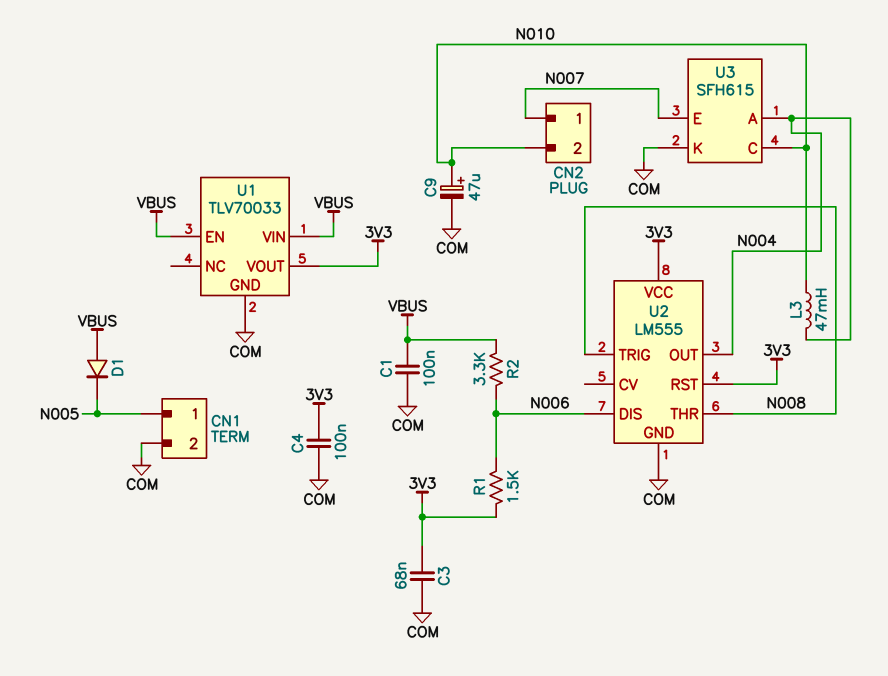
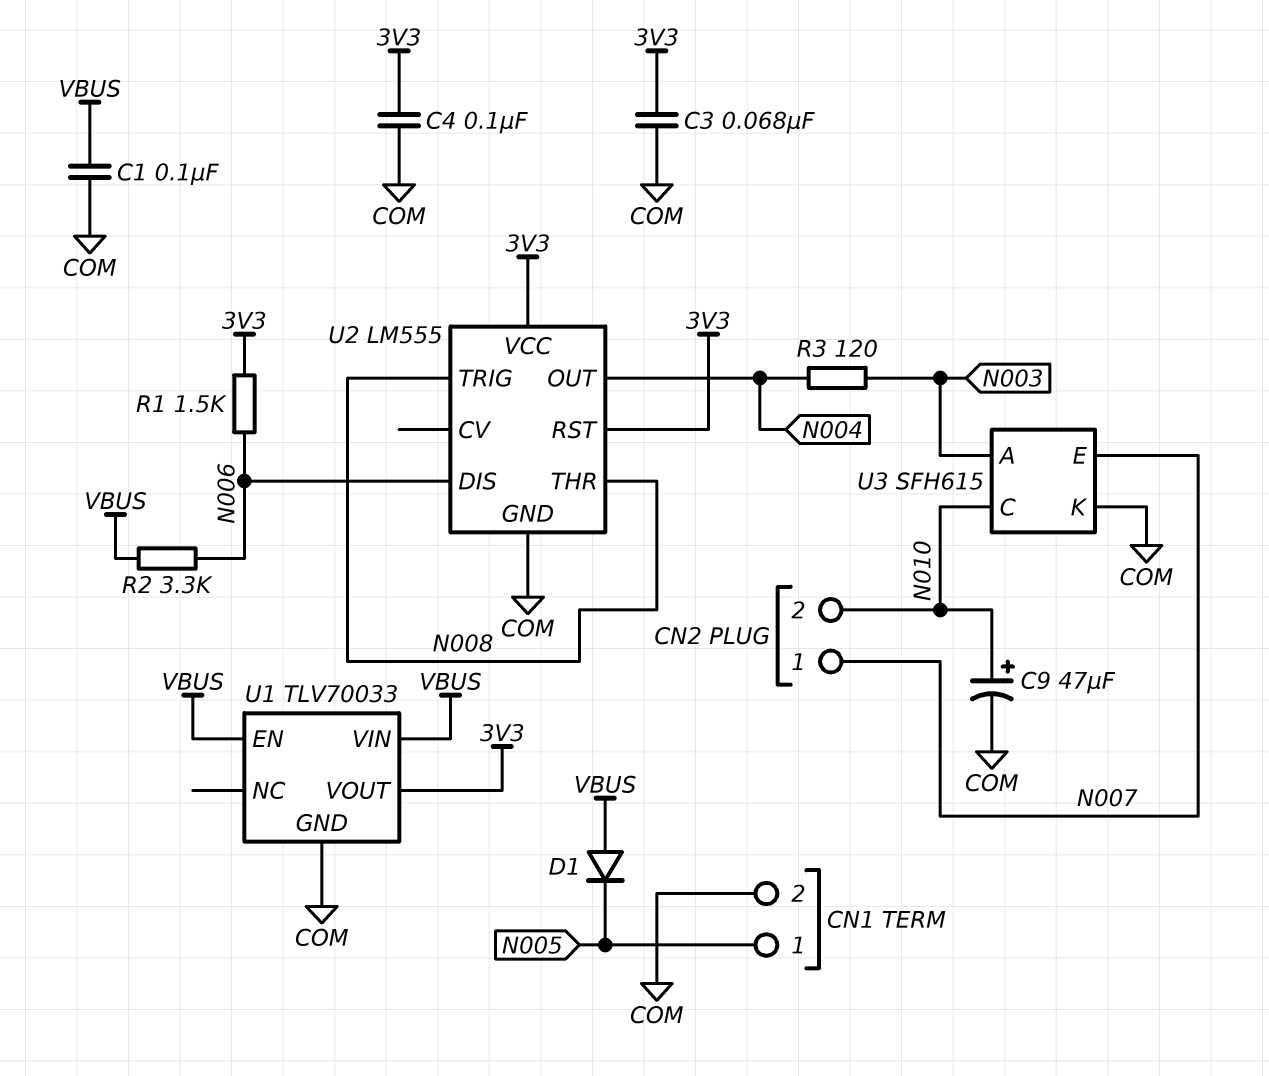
L3: 47mH (N004, N010) -> none
R3: none -> 120 (N003, N004)
U3 pin A: N004 -> N003

